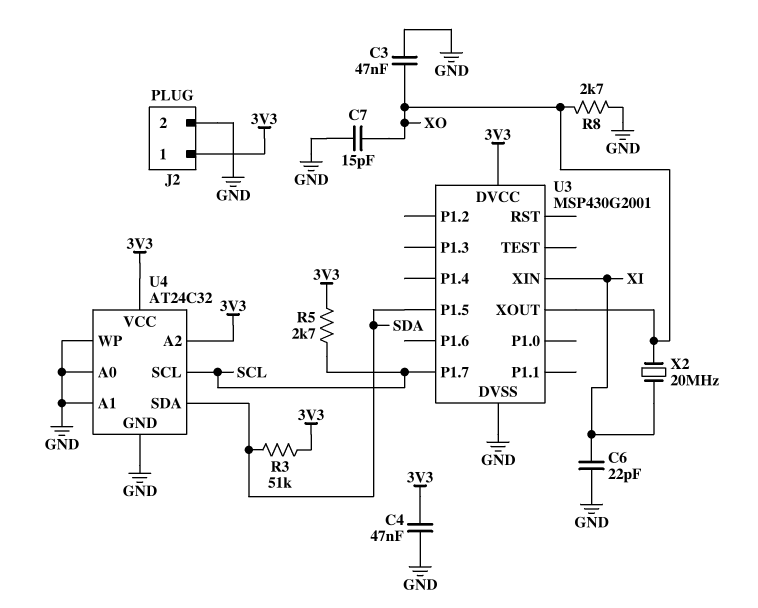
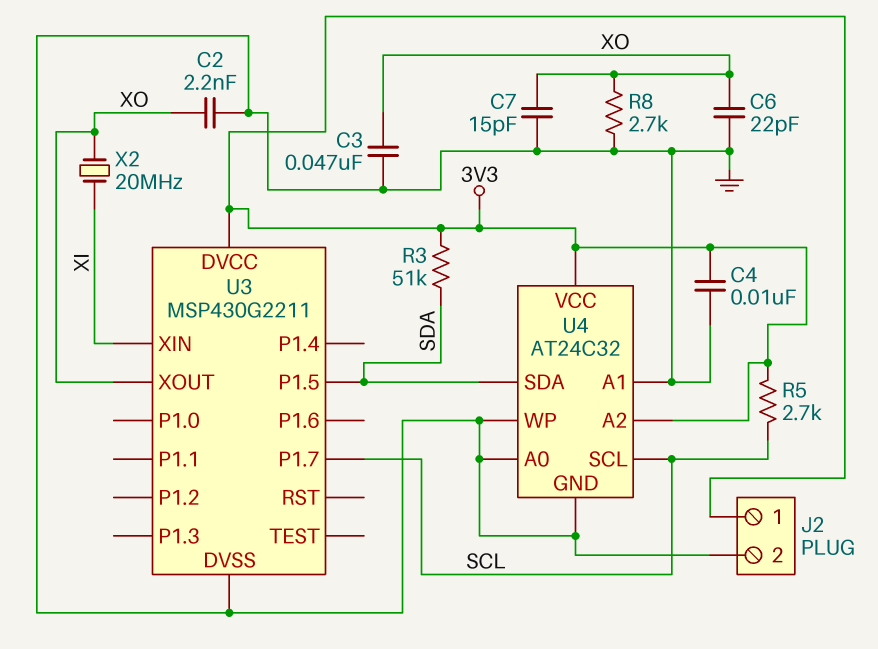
C2: none -> 2.2nF (GND, XO)
C4: 47nF (3V3, GND) -> 10nF (3V3, GND)
C6: 22pF (GND, XI) -> 22pF (GND, XO)
U3: MSP430G2001 -> MSP430G2211

